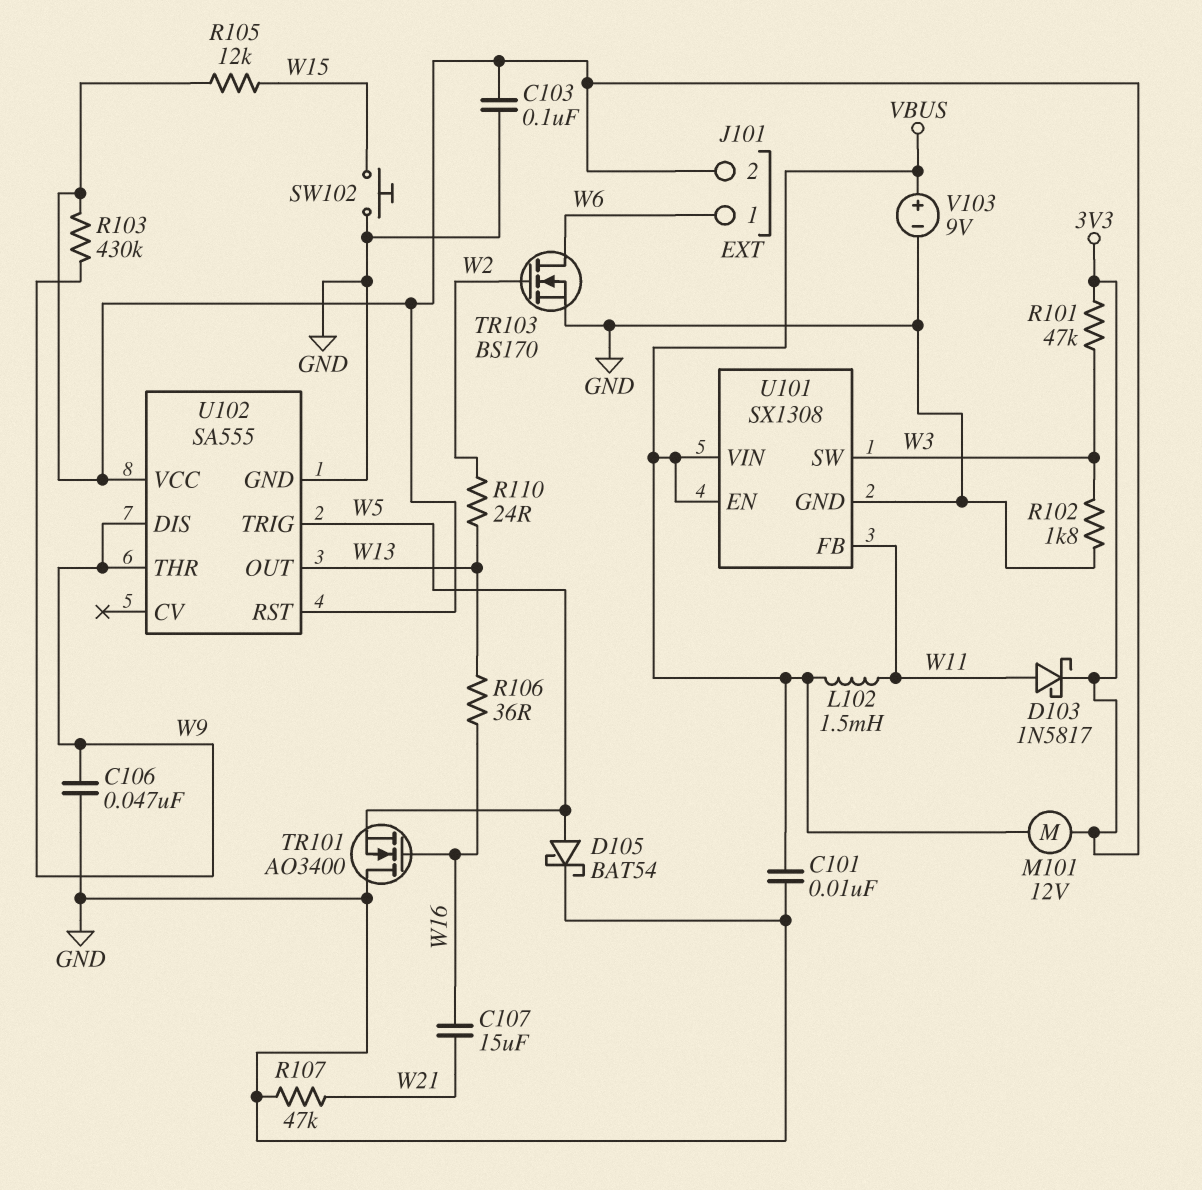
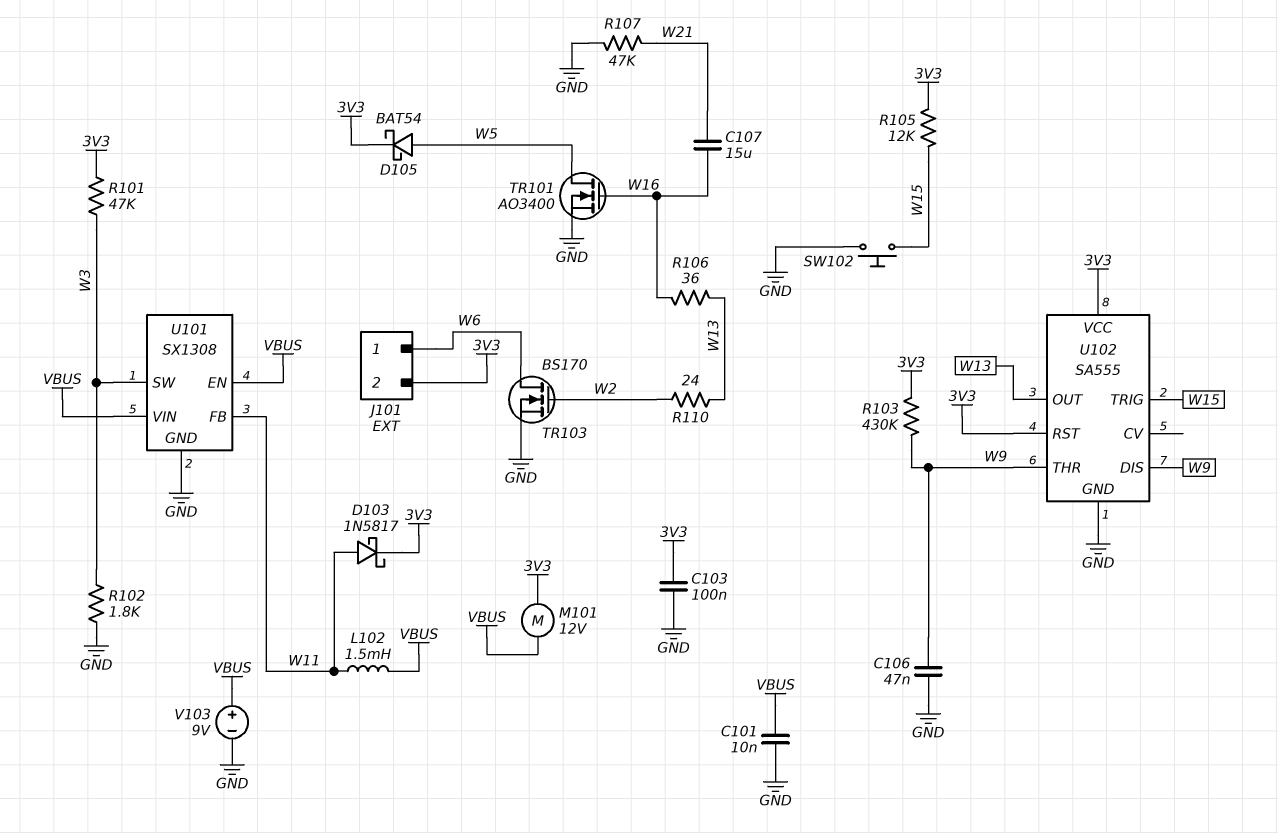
D105: schottky BAT54 (A W5, K GND) -> schottky BAT54 (A W5, K 3V3)
TR101: NMOS AO3400 (G W16, D GND, S W5) -> NMOS AO3400 (G W16, D W5, S GND)
U102 pin TRIG: W5 -> W15

